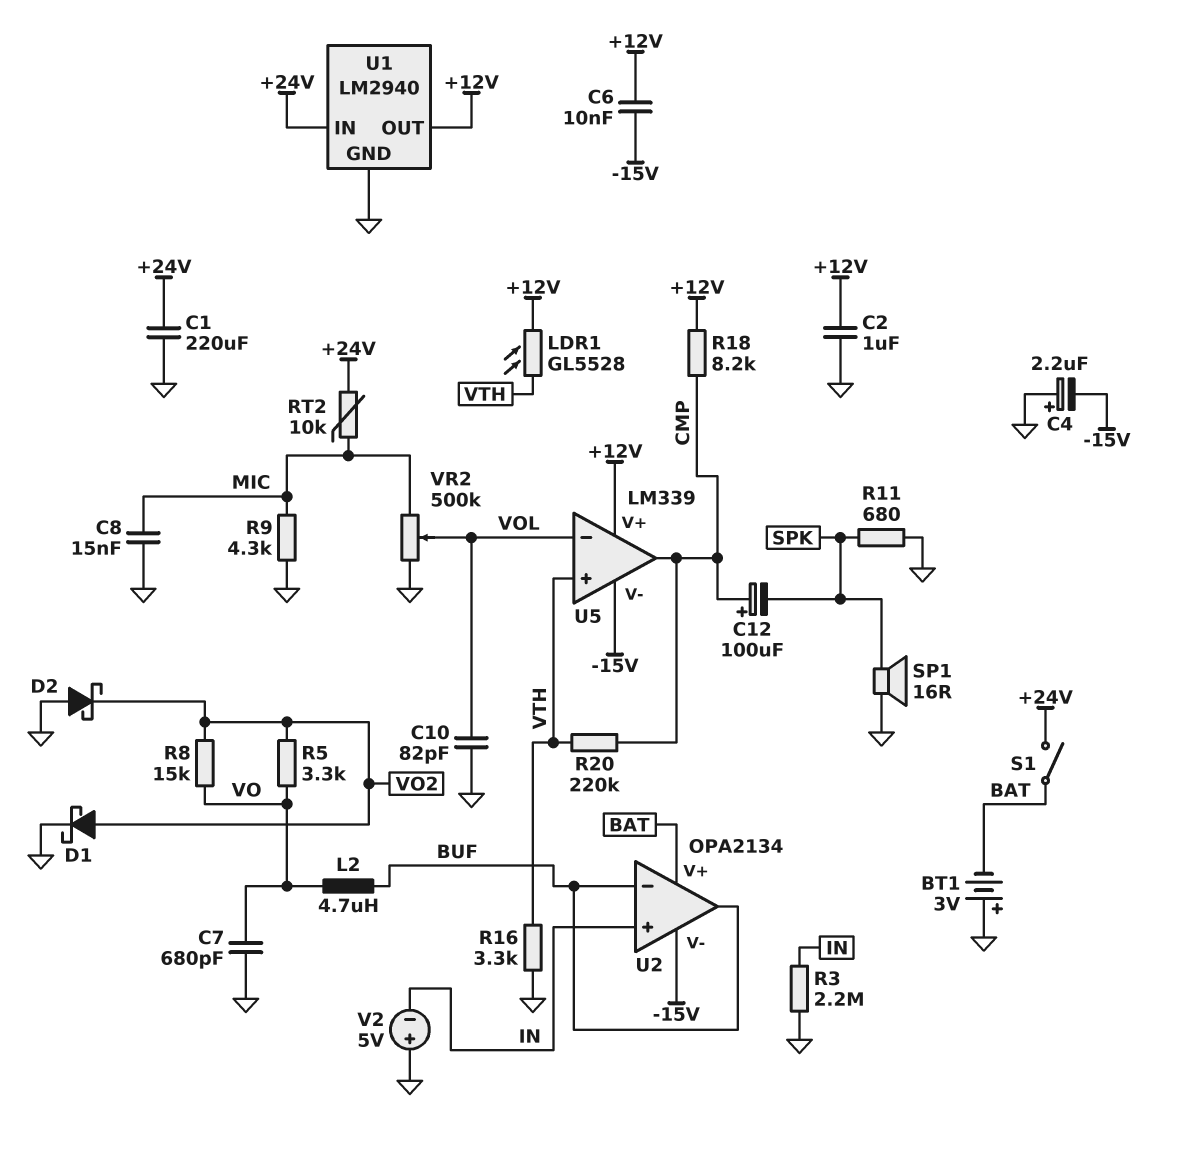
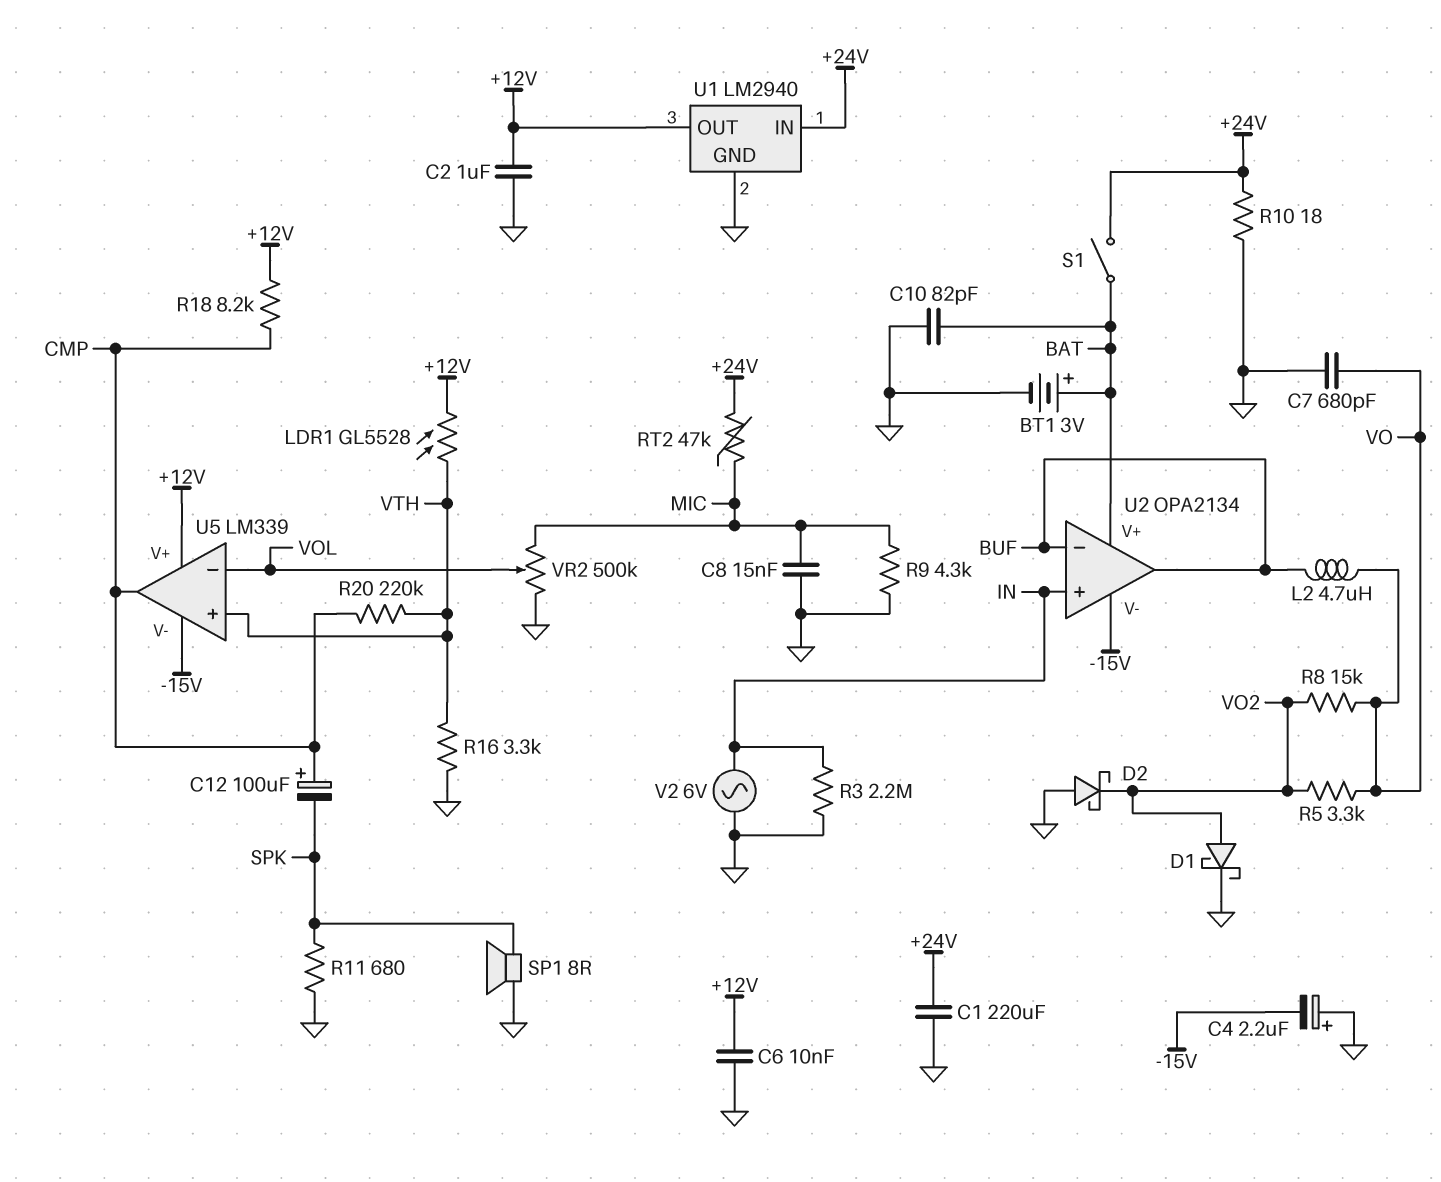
BT1: 3V (plus GND, minus BAT) -> 3V (plus BAT, minus GND)
C6: 10nF (+12V, -15V) -> 10nF (+12V, GND)
C10: 82pF (GND, VOL) -> 82pF (BAT, GND)
R10: none -> 18 (+24V, GND)
RT2: 10k (+24V, MIC) -> 47k (+24V, MIC)
SP1: speaker 16R (GND, SPK) -> speaker 8R (GND, SPK)
V2: 5V (plus GND, minus IN) -> AC 6V (GND, IN)

